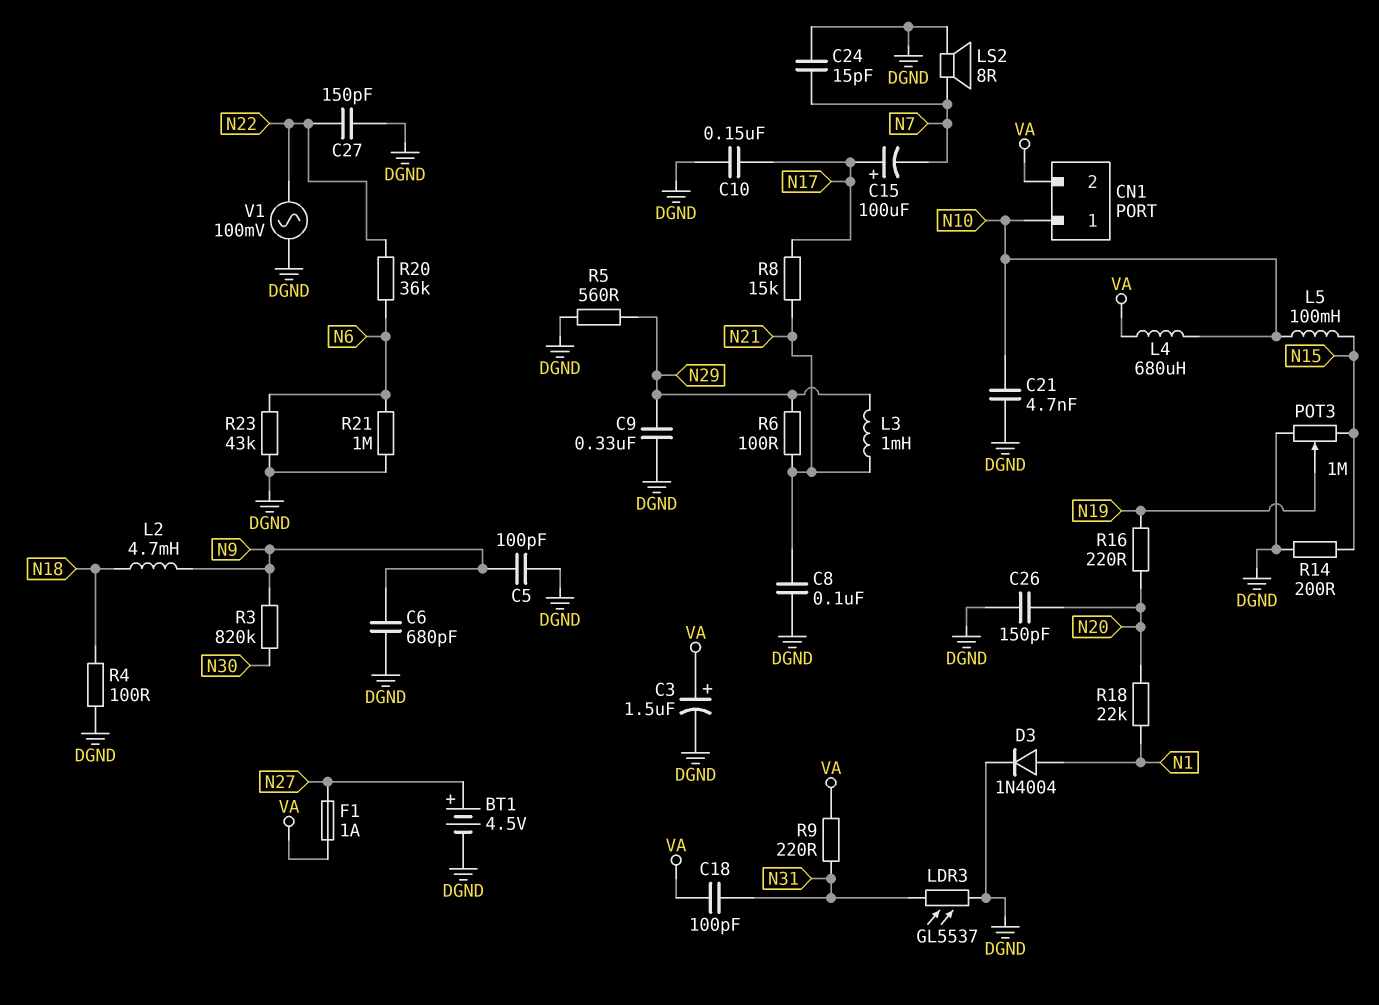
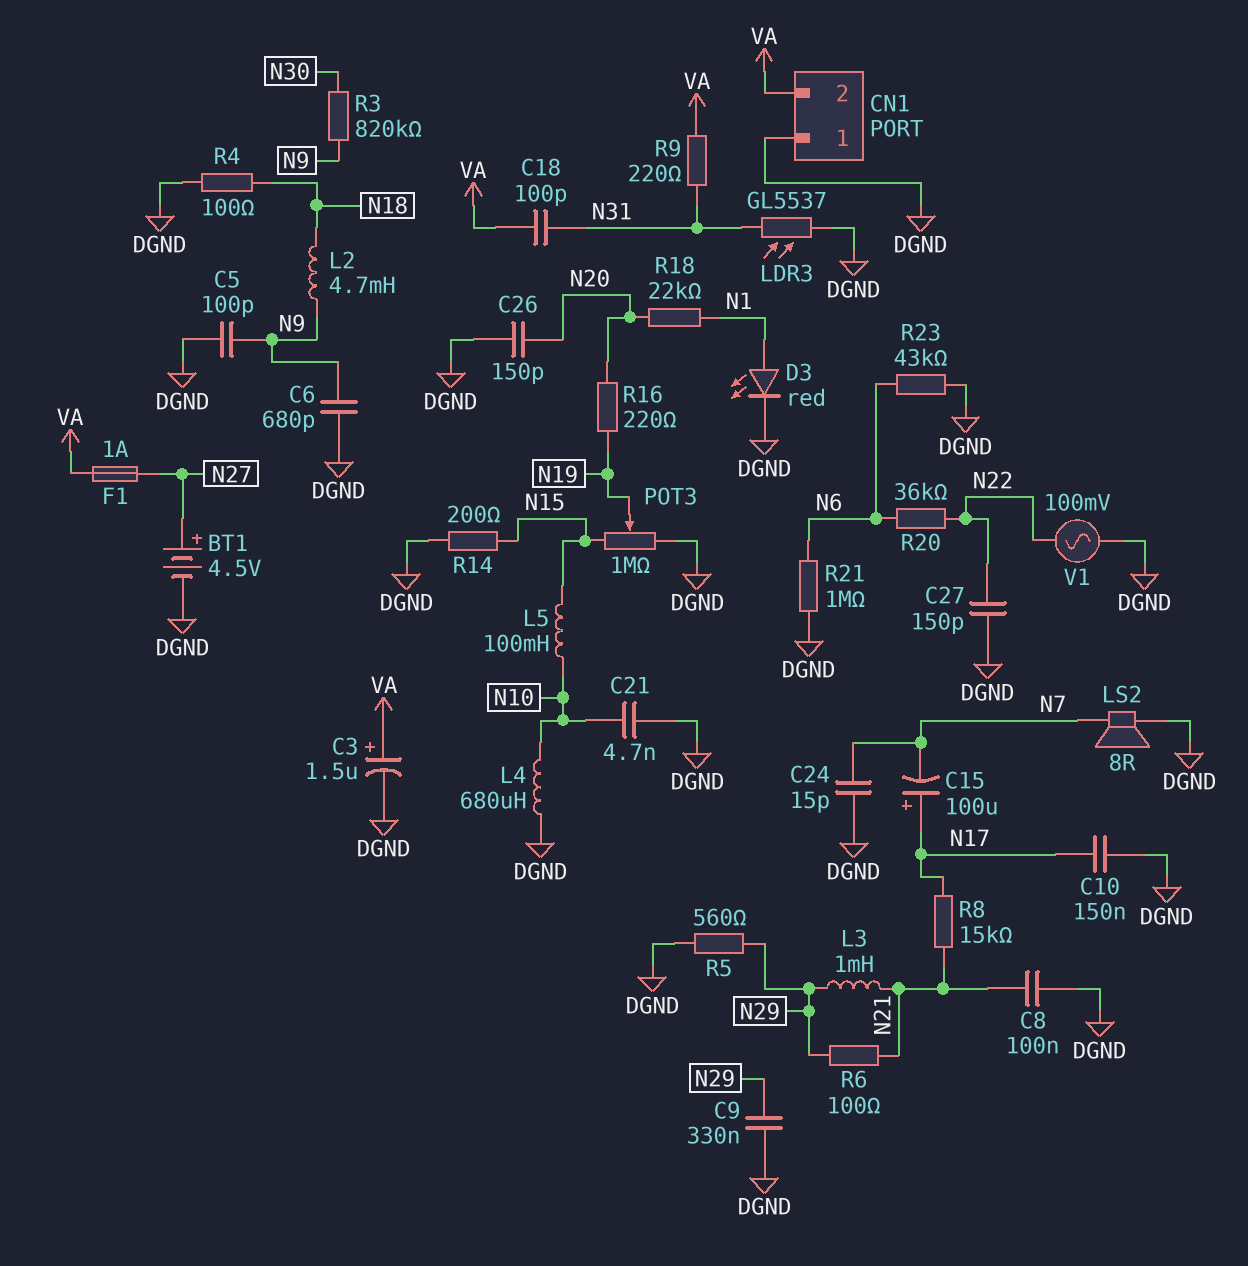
CN1 pin 1: N10 -> DGND
D3: diode 1N4004 (A N1, K DGND) -> LED red (A N1, K DGND)
L4: 680uH (N10, VA) -> 680uH (DGND, N10)

